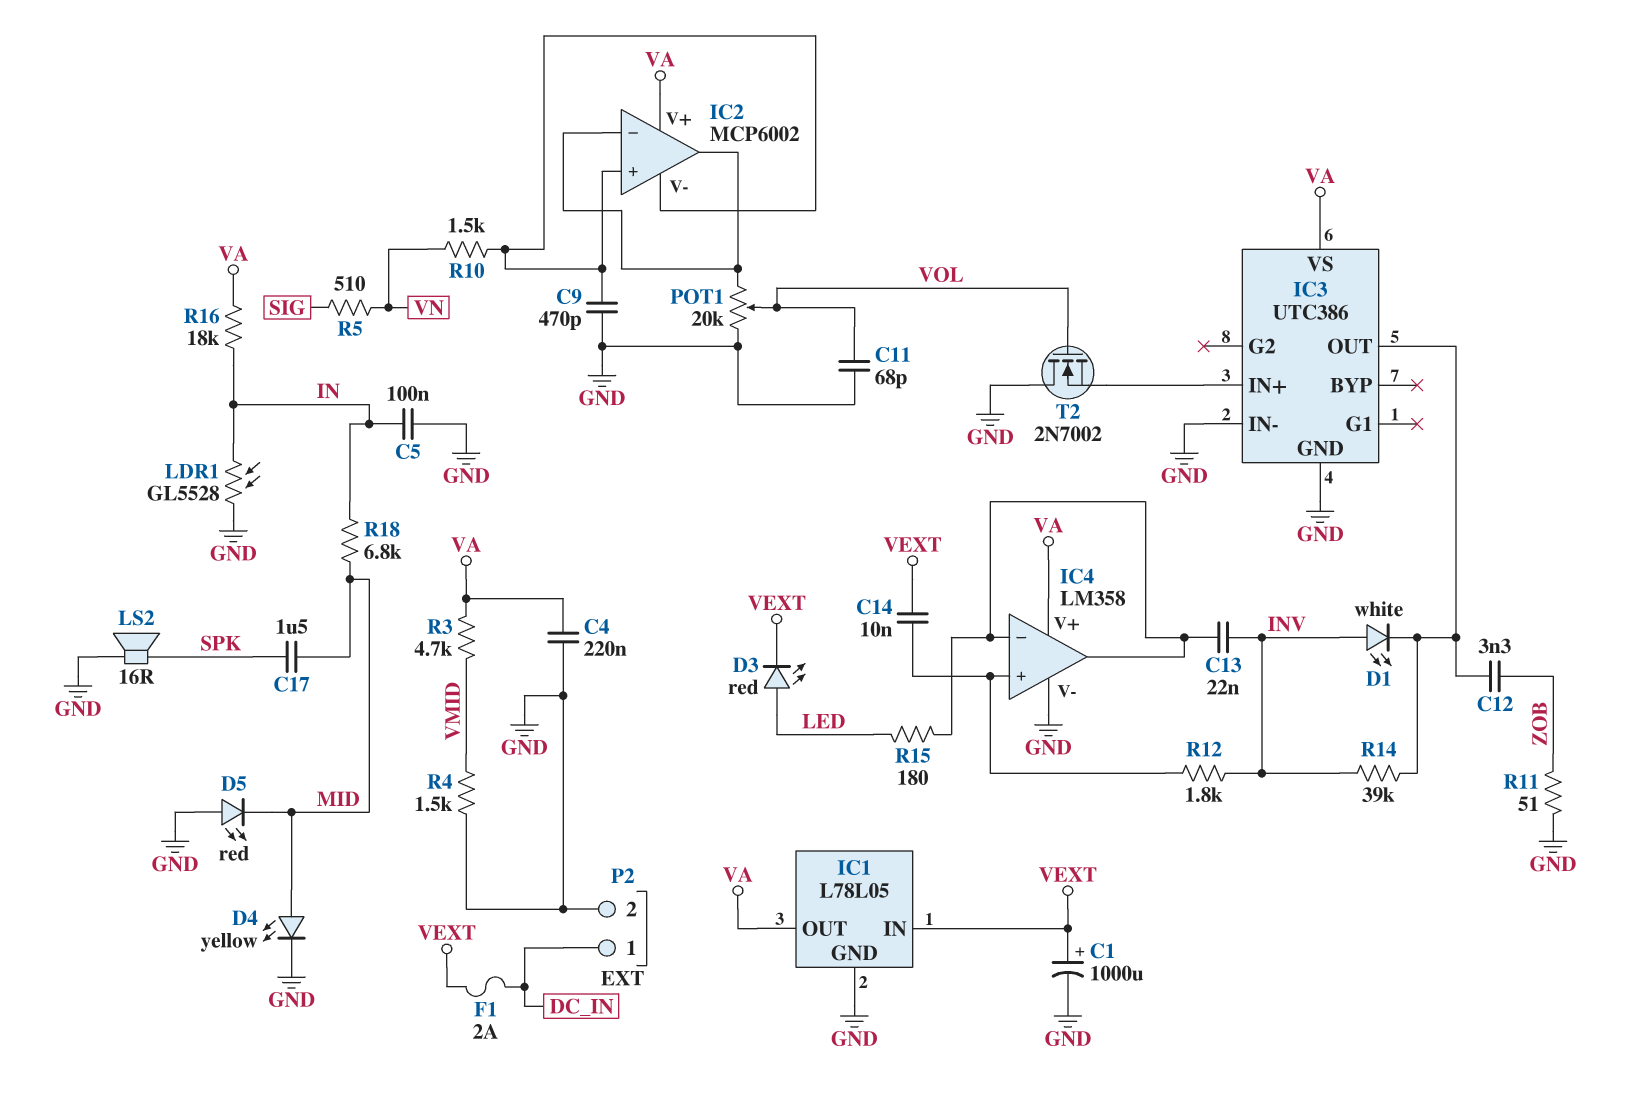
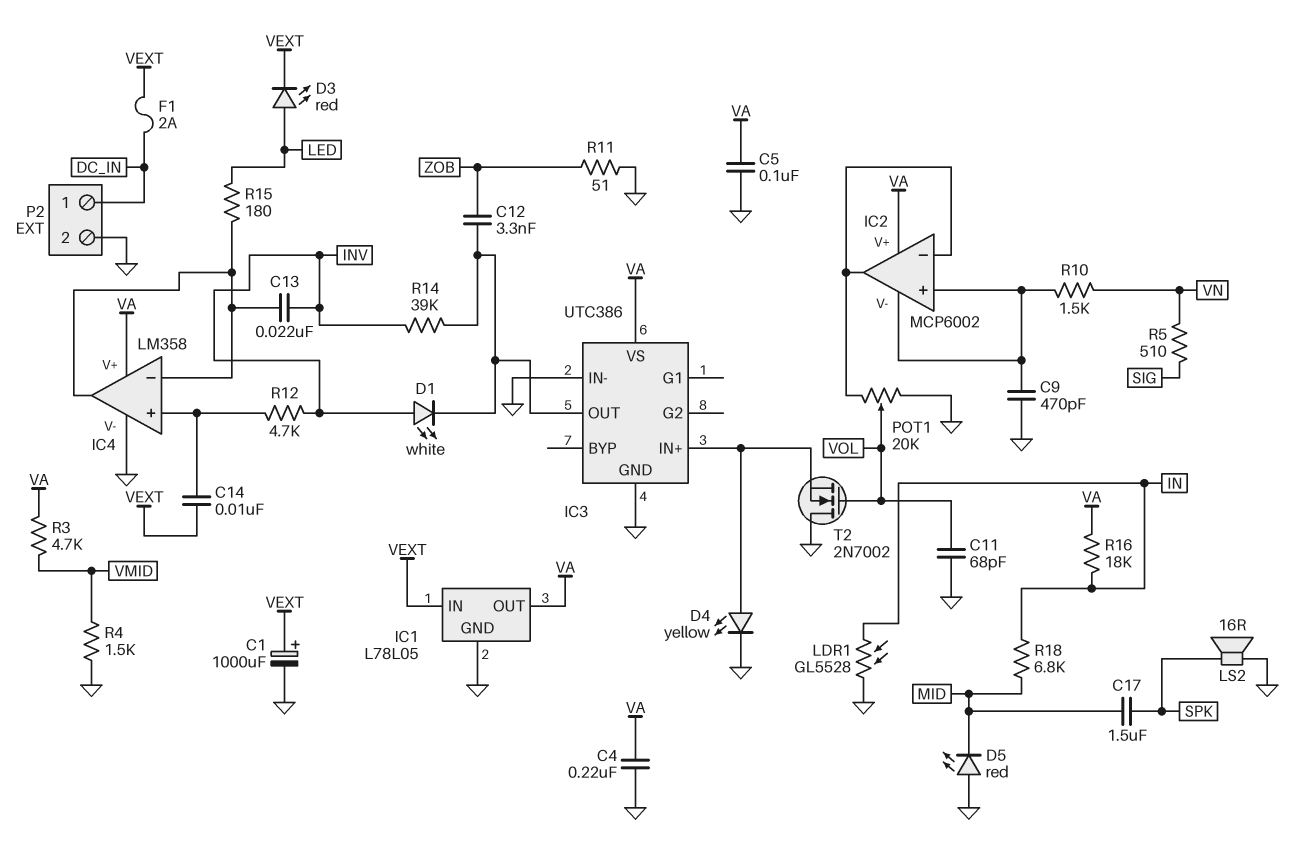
C5: 100nF (GND, IN) -> 100nF (GND, VA)
D4: LED yellow (A MID, K GND) -> LED yellow (A IC3/IN+, K GND)
R12: 1.8k (IC4/in+, INV) -> 4.7k (IC4/in+, INV)

